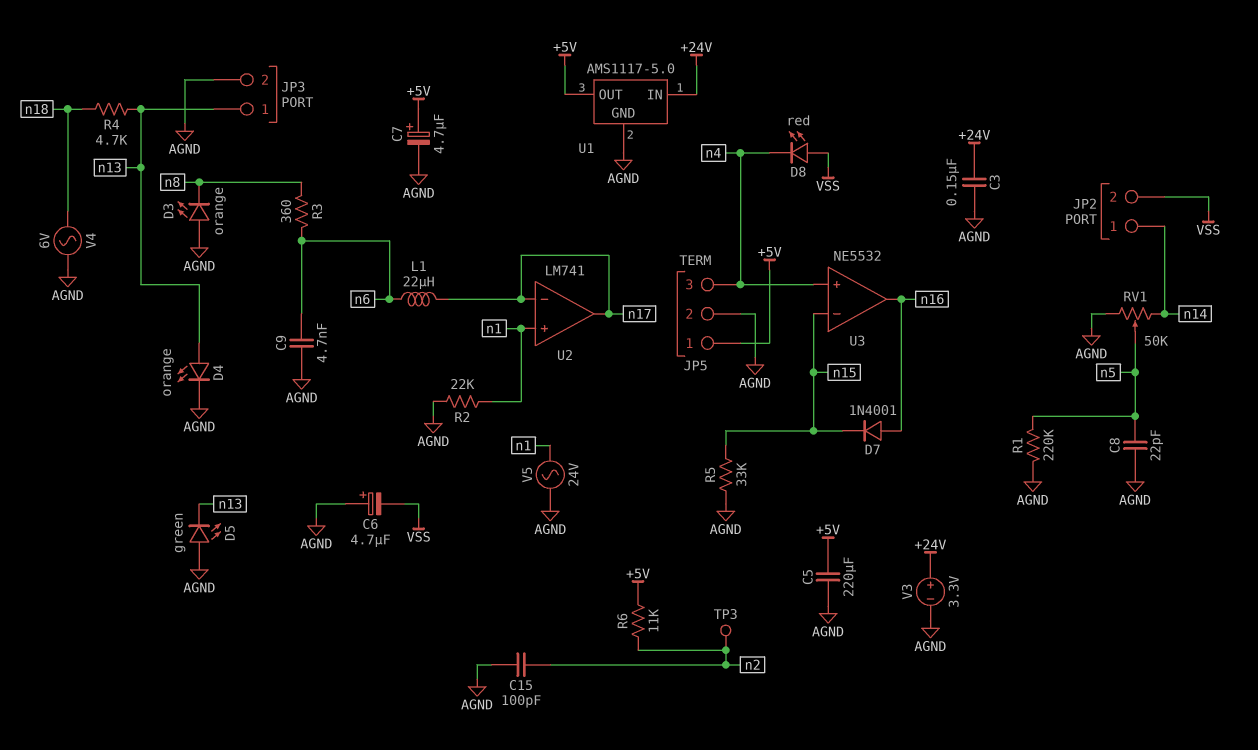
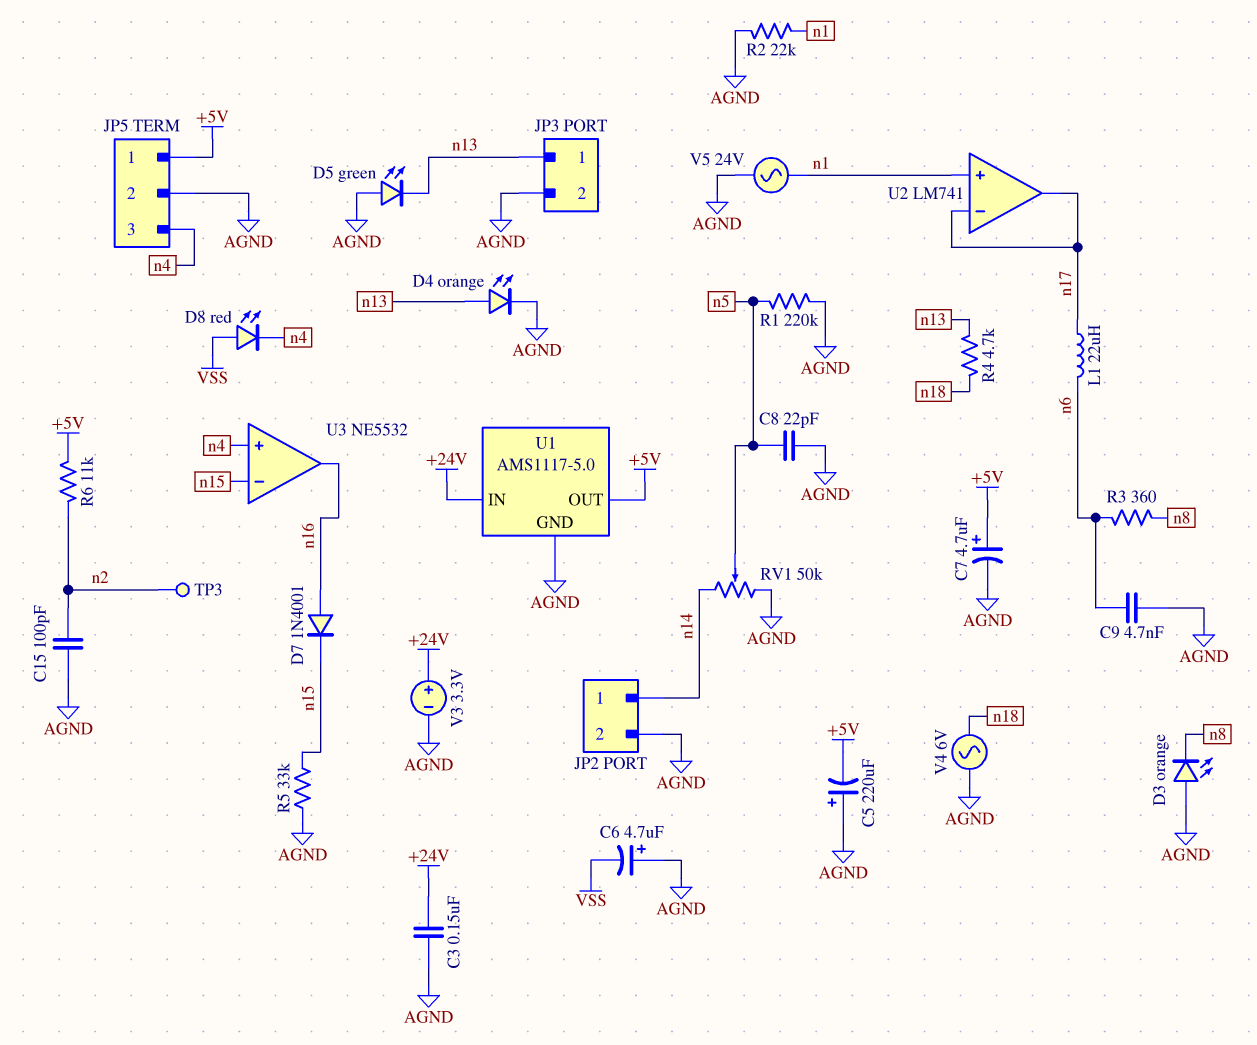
C5: 220uF (+5V, AGND) -> 220uF (plus AGND, minus +5V)
JP2 pin 2: VSS -> AGND

